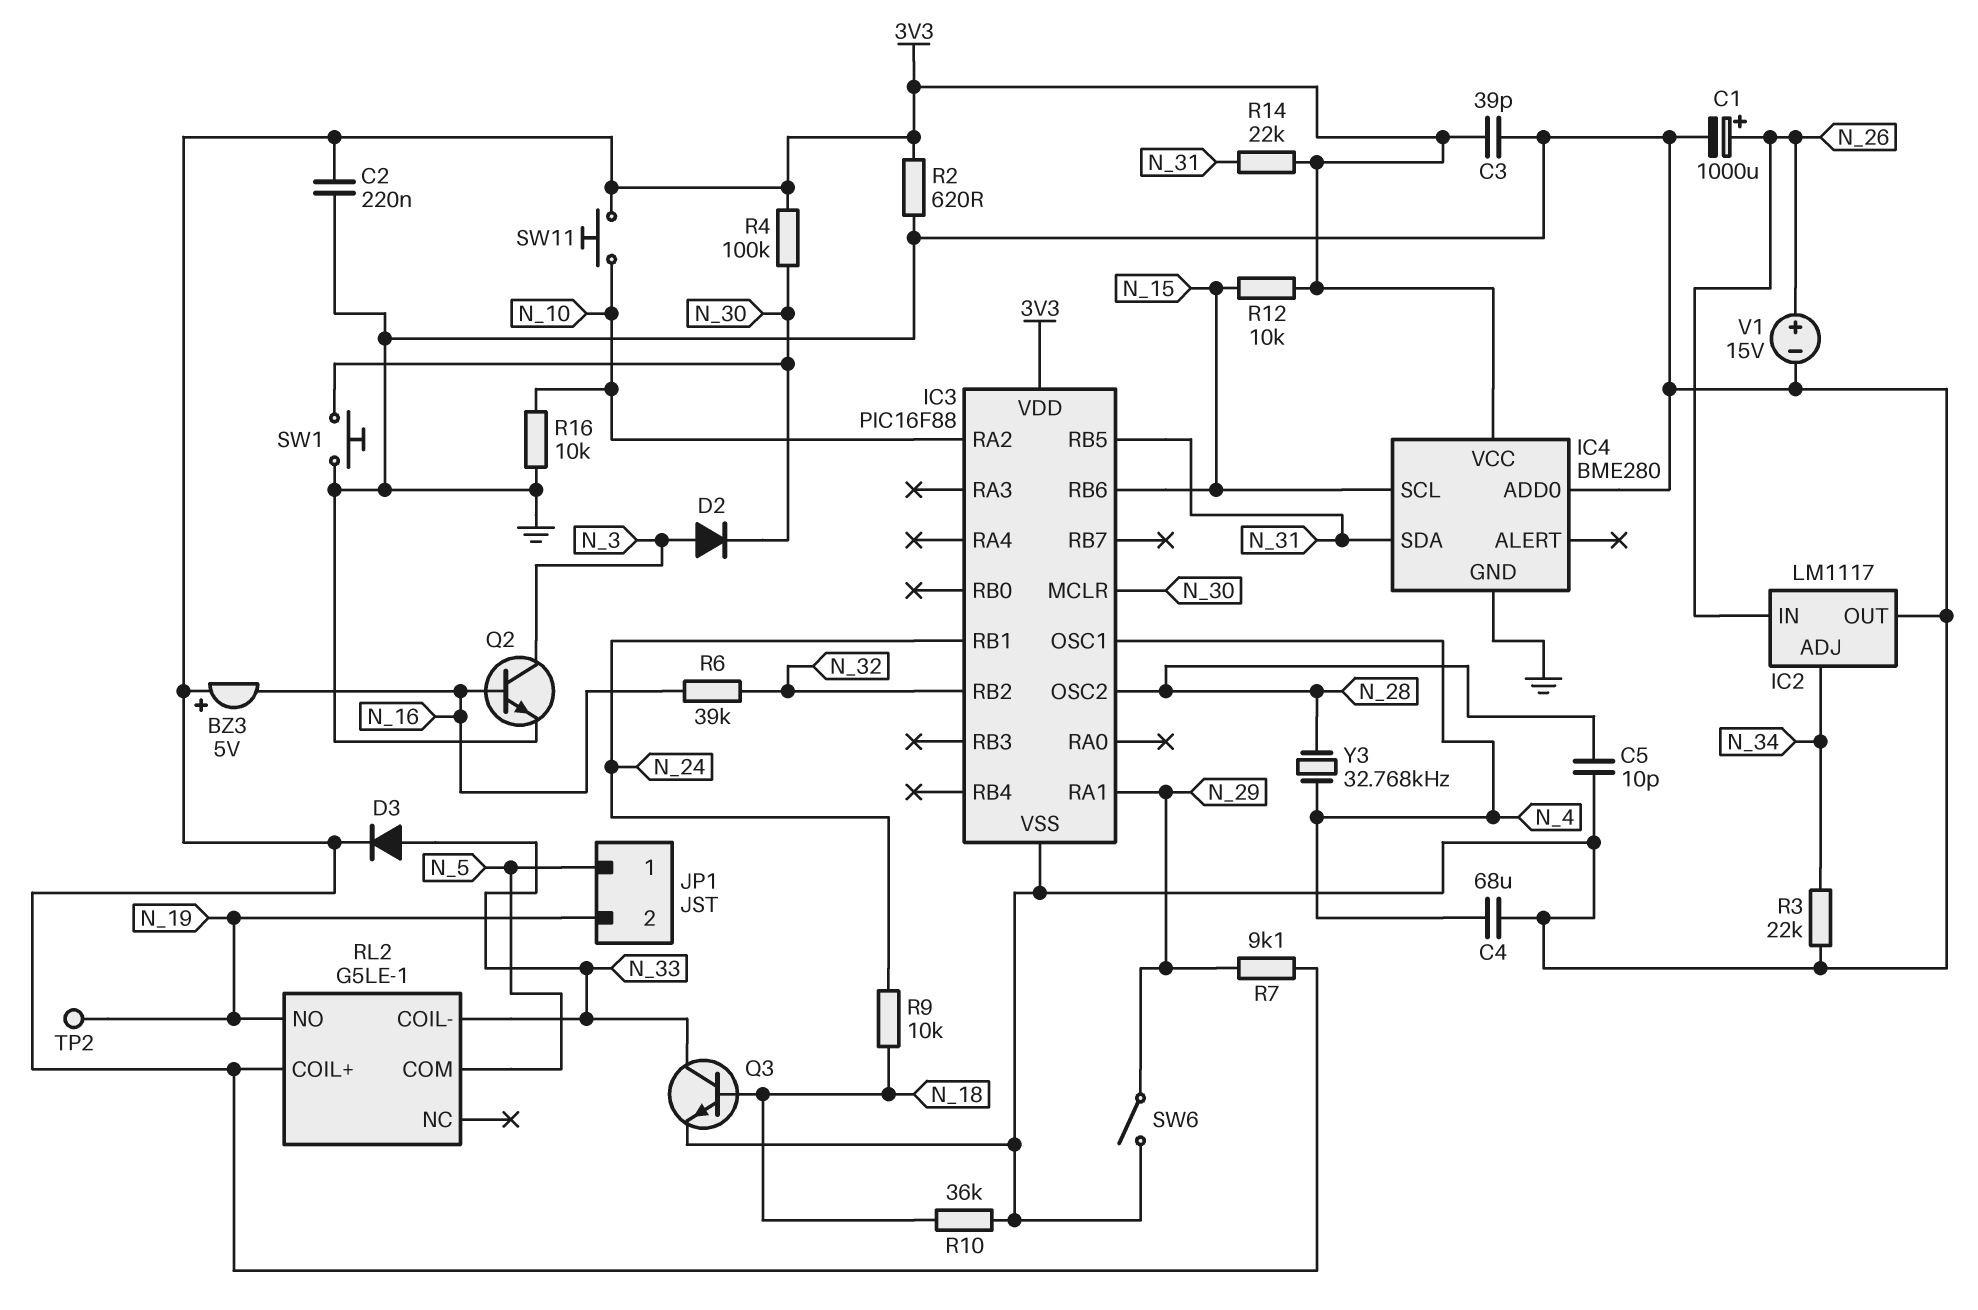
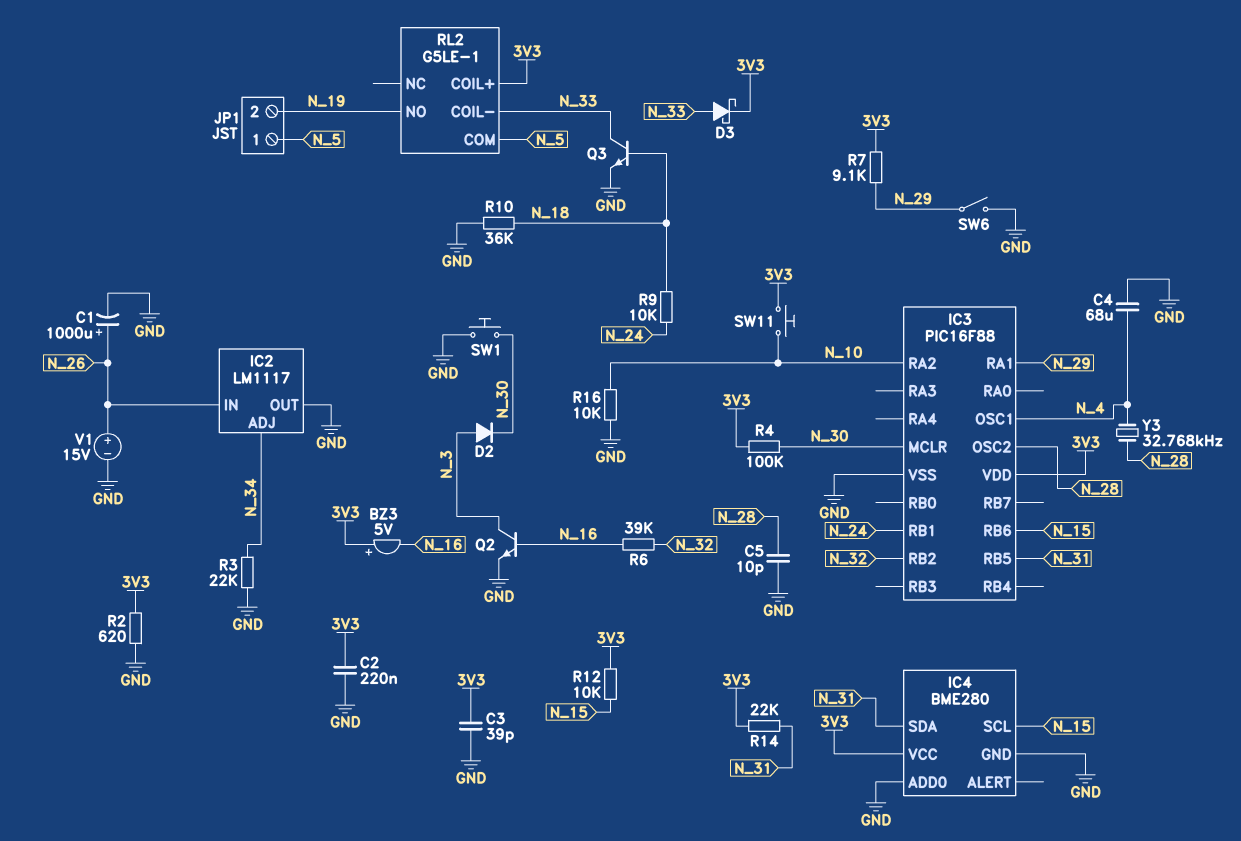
D3: diode (A N_33, K 3V3) -> schottky (A N_33, K 3V3)
TP2: test point (N_19) -> none

